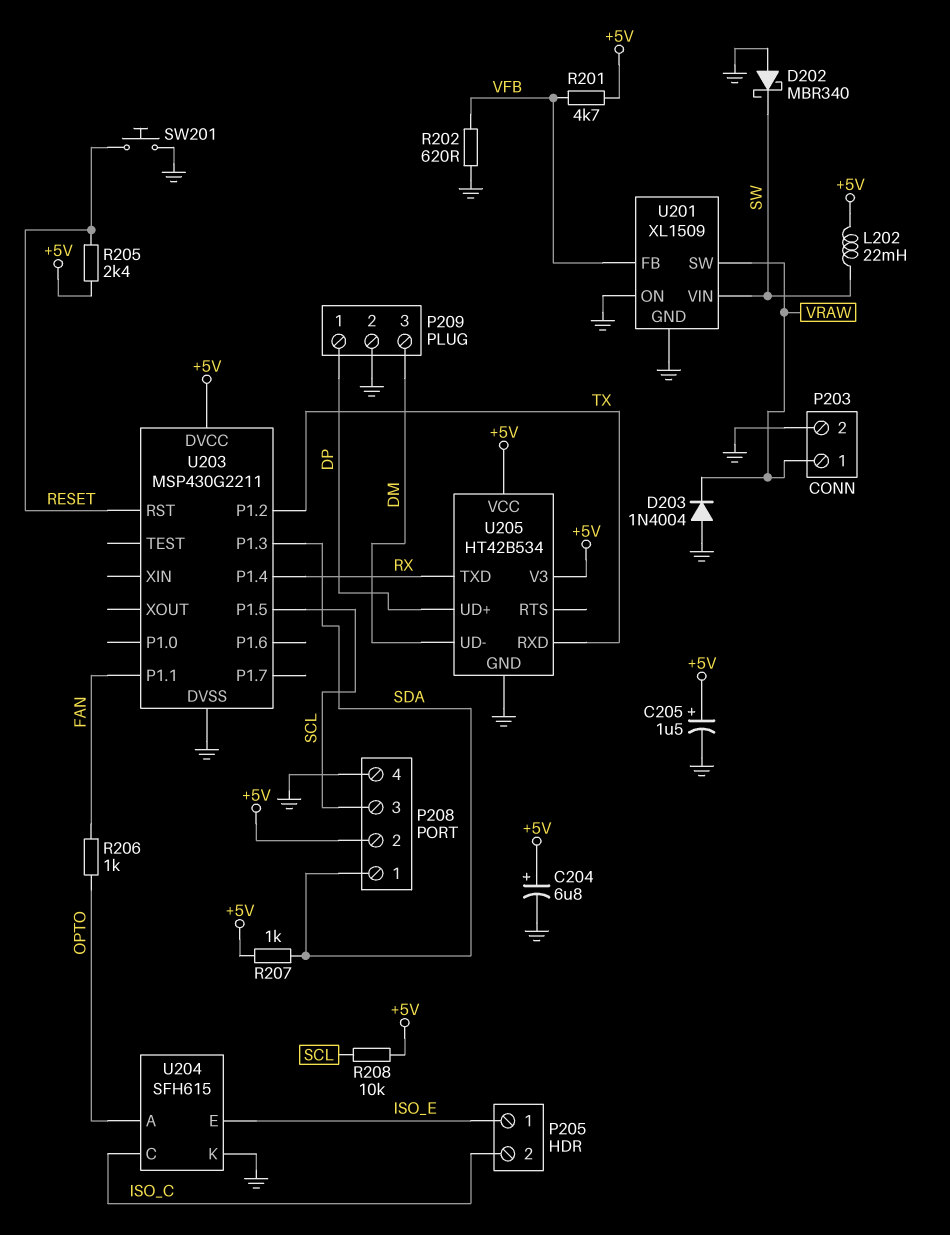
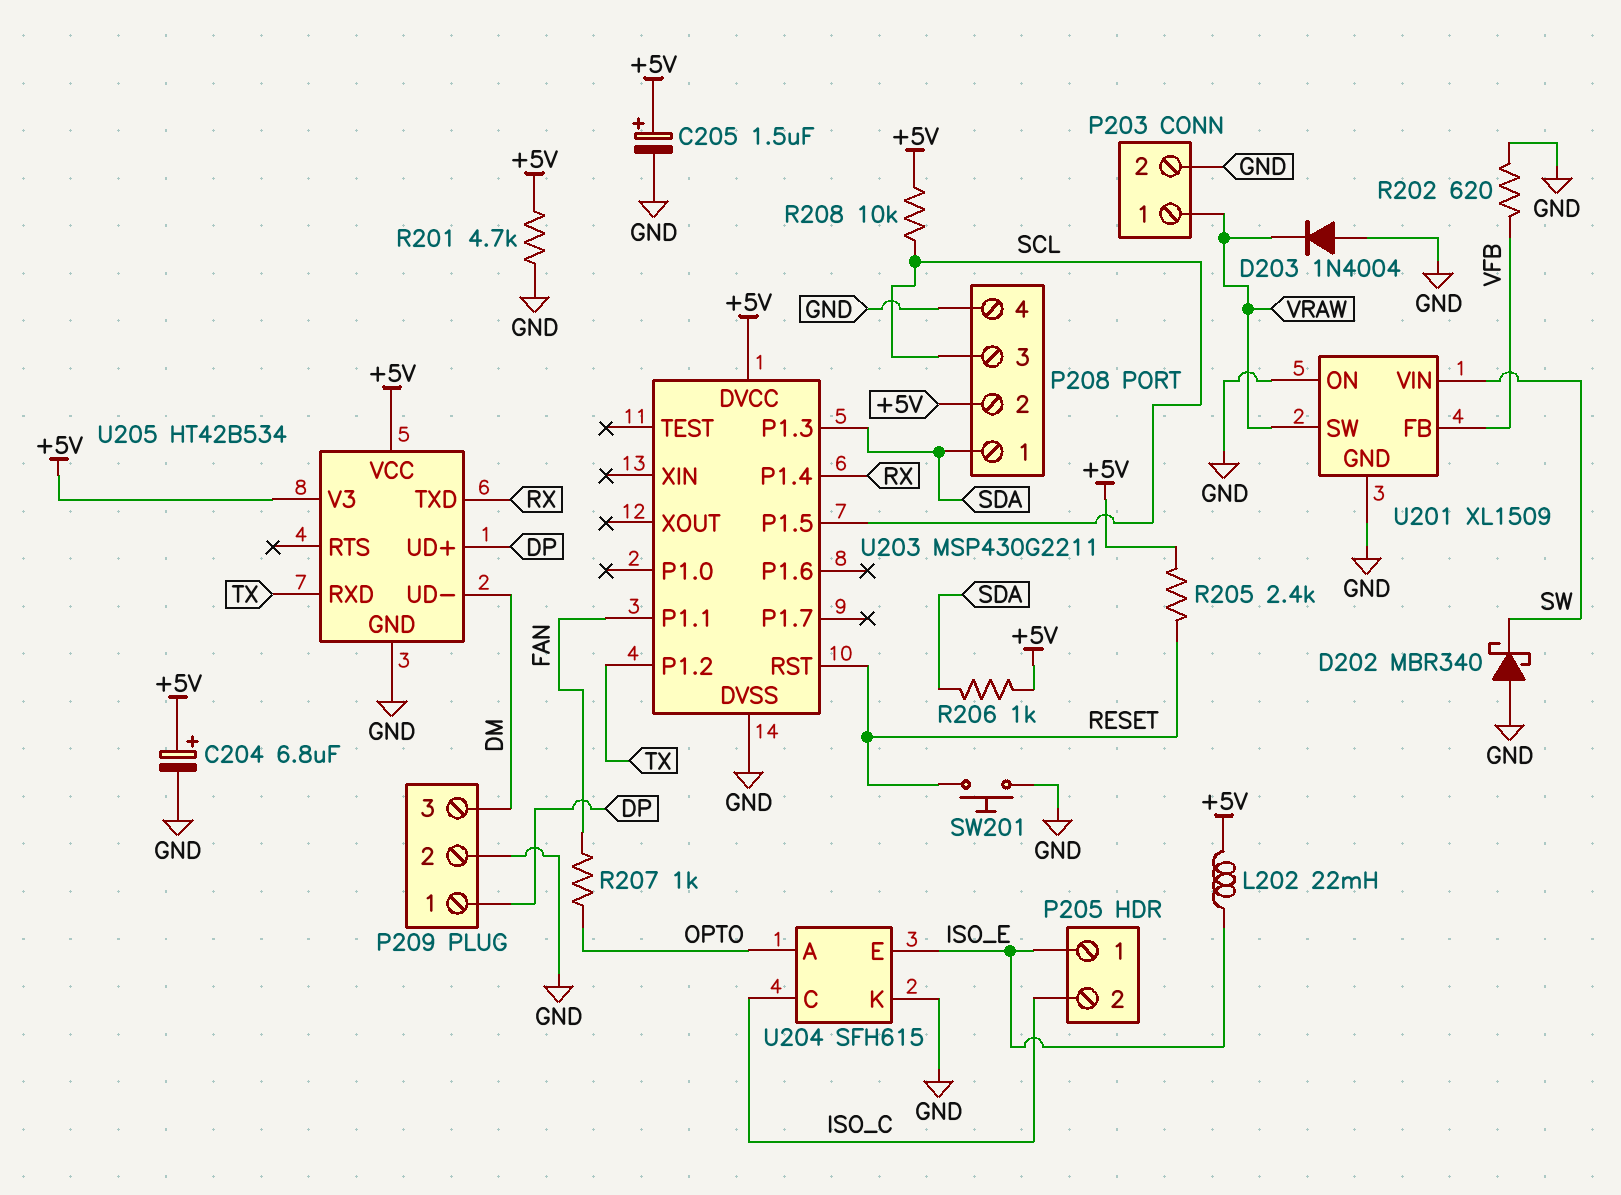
L202: 22mH (+5V, SW) -> 22mH (+5V, ISO_E)
R201: 4.7k (+5V, VFB) -> 4.7k (+5V, GND)
R206: 1k (FAN, OPTO) -> 1k (+5V, SDA)
R207: 1k (+5V, SDA) -> 1k (FAN, OPTO)

